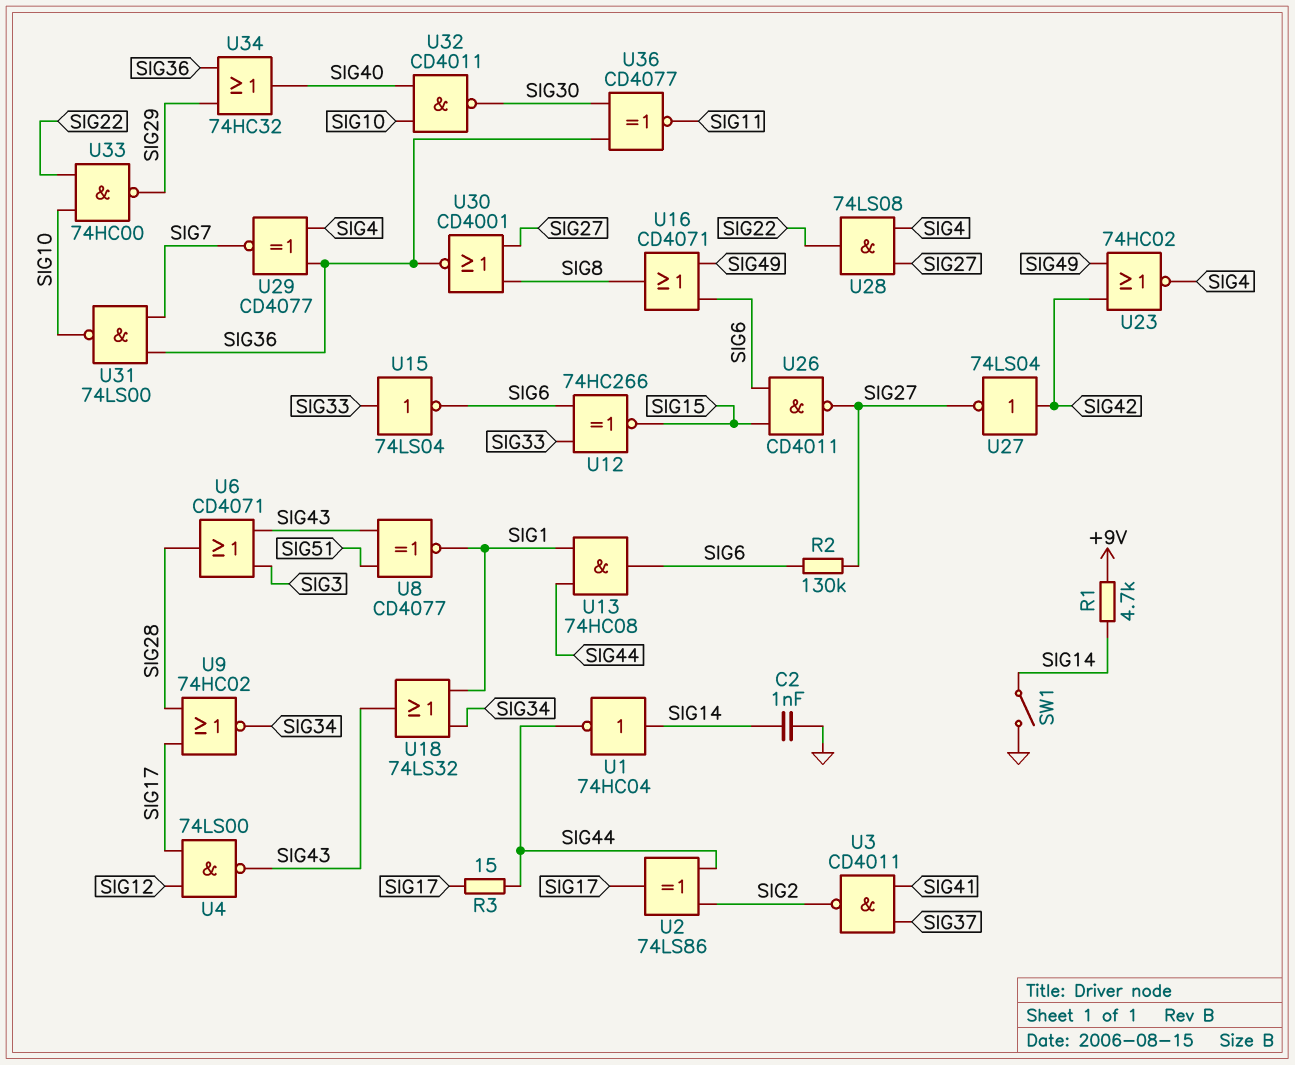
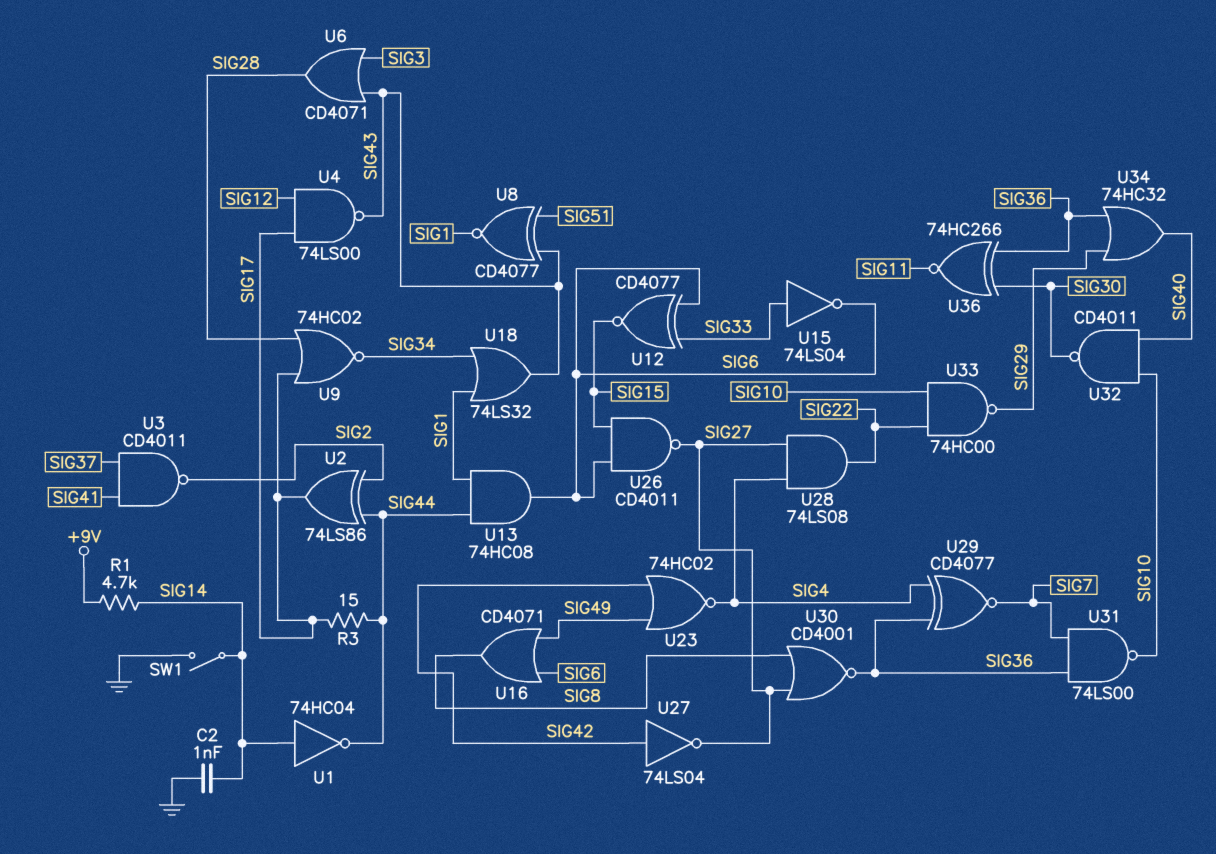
R2: 130k (SIG6, SIG27) -> none
U12: XNOR 74HC266 (in SIG6, in SIG33, out SIG15) -> XNOR CD4077 (in SIG6, in SIG33, out SIG15)
U36: XNOR CD4077 (in SIG30, in SIG36, out SIG11) -> XNOR 74HC266 (in SIG30, in SIG36, out SIG11)

